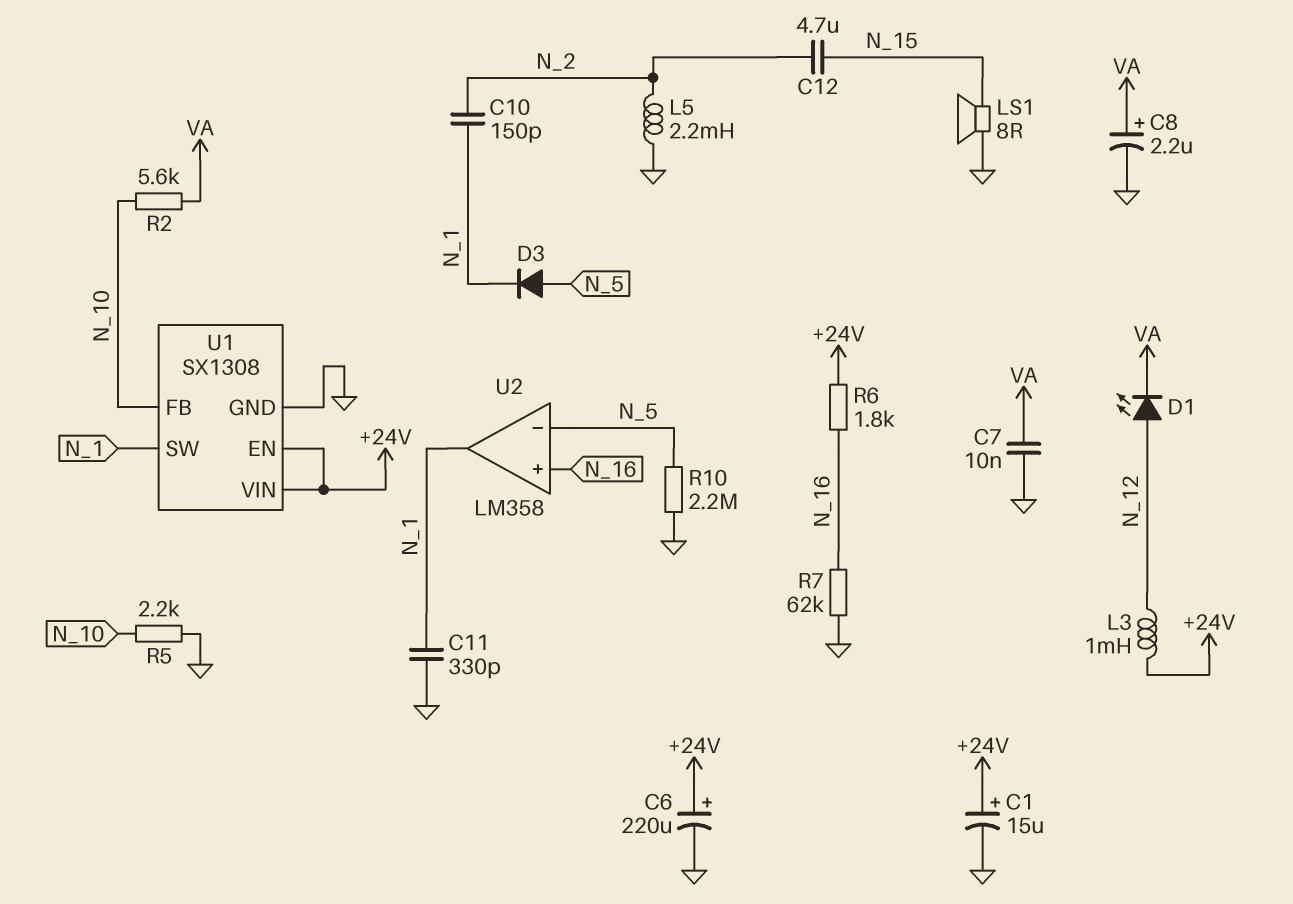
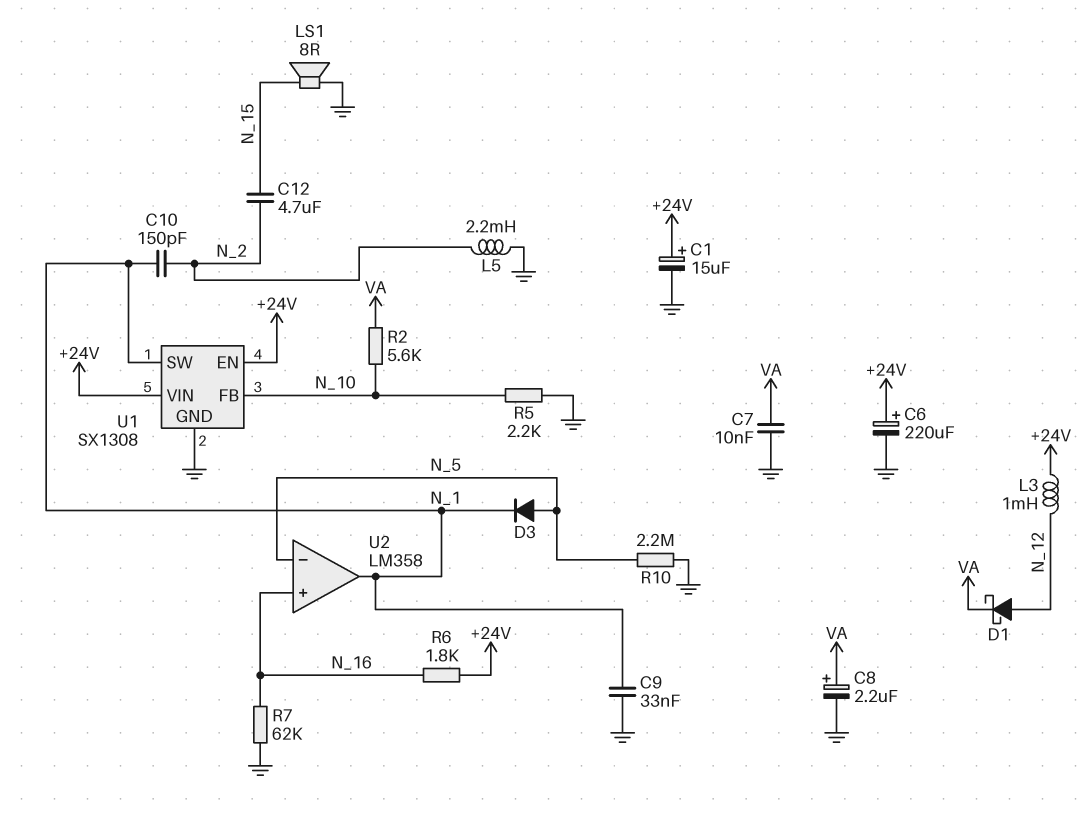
C9: none -> 33nF (GND, N_1)
C11: 330pF (GND, N_1) -> none
D1: LED (A N_12, K VA) -> schottky (A N_12, K VA)

